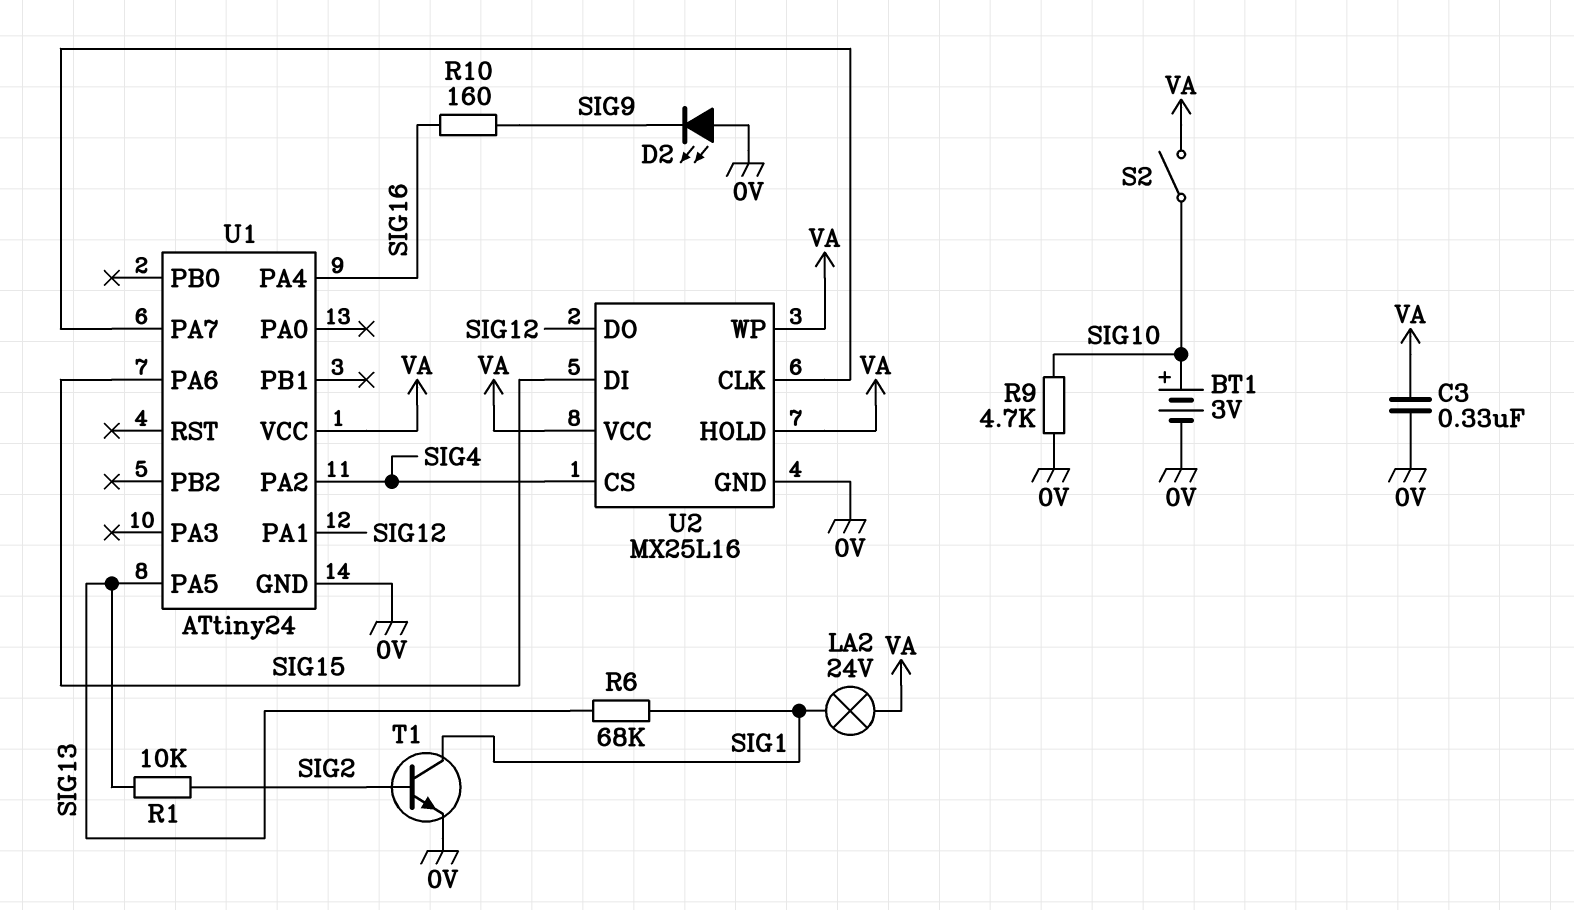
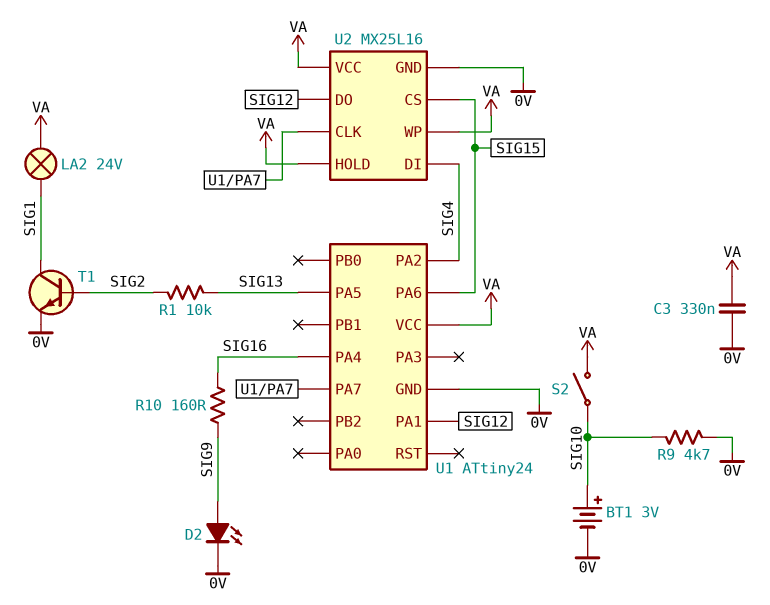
D2: LED (A 0V, K SIG9) -> LED (A SIG9, K 0V)
R6: 68k (SIG1, SIG13) -> none
U2 pin CS: SIG4 -> SIG15
U2 pin DI: SIG15 -> SIG4

